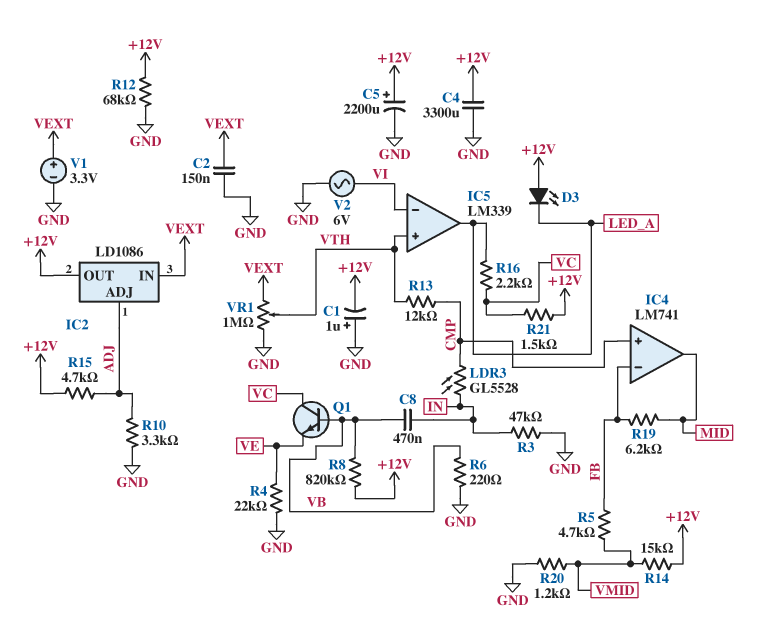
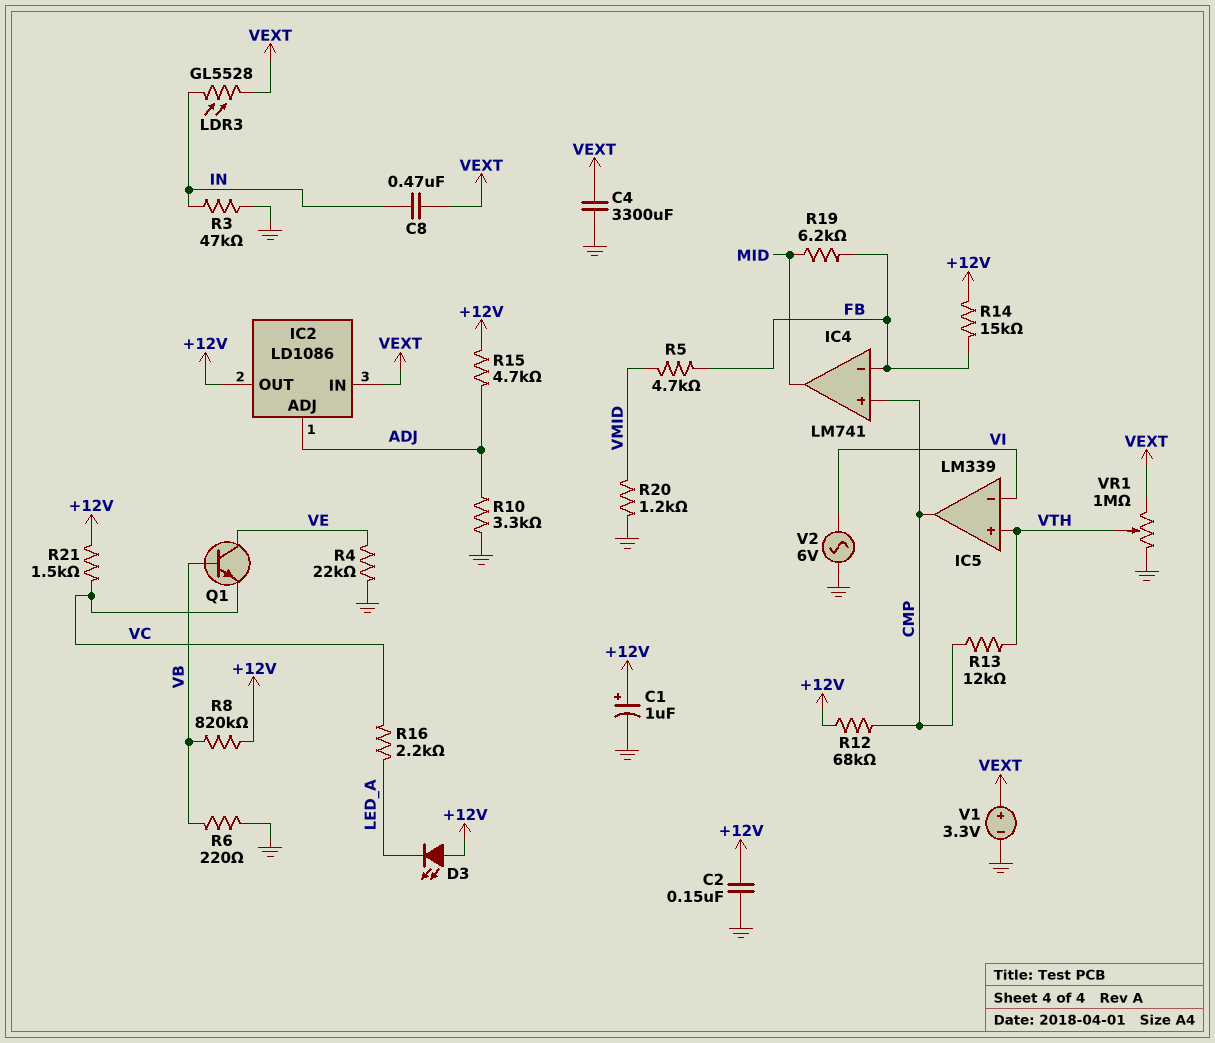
C1: 1uF (plus GND, minus +12V) -> 1uF (plus +12V, minus GND)
C2: 150nF (GND, VEXT) -> 150nF (+12V, GND)
C4: 3300uF (+12V, GND) -> 3300uF (GND, VEXT)
C5: 2200uF (plus +12V, minus GND) -> none
C8: 470nF (IN, VB) -> 470nF (IN, VEXT)
IC5 pin out: LED_A -> CMP
LDR3: GL5528 (CMP, IN) -> GL5528 (IN, VEXT)
Q1: NPN (B VB, C VC, E VE) -> NPN (B VB, C VE, E VC)
R12: 68k (+12V, GND) -> 68k (+12V, CMP)
R14: 15k (+12V, VMID) -> 15k (+12V, FB)

